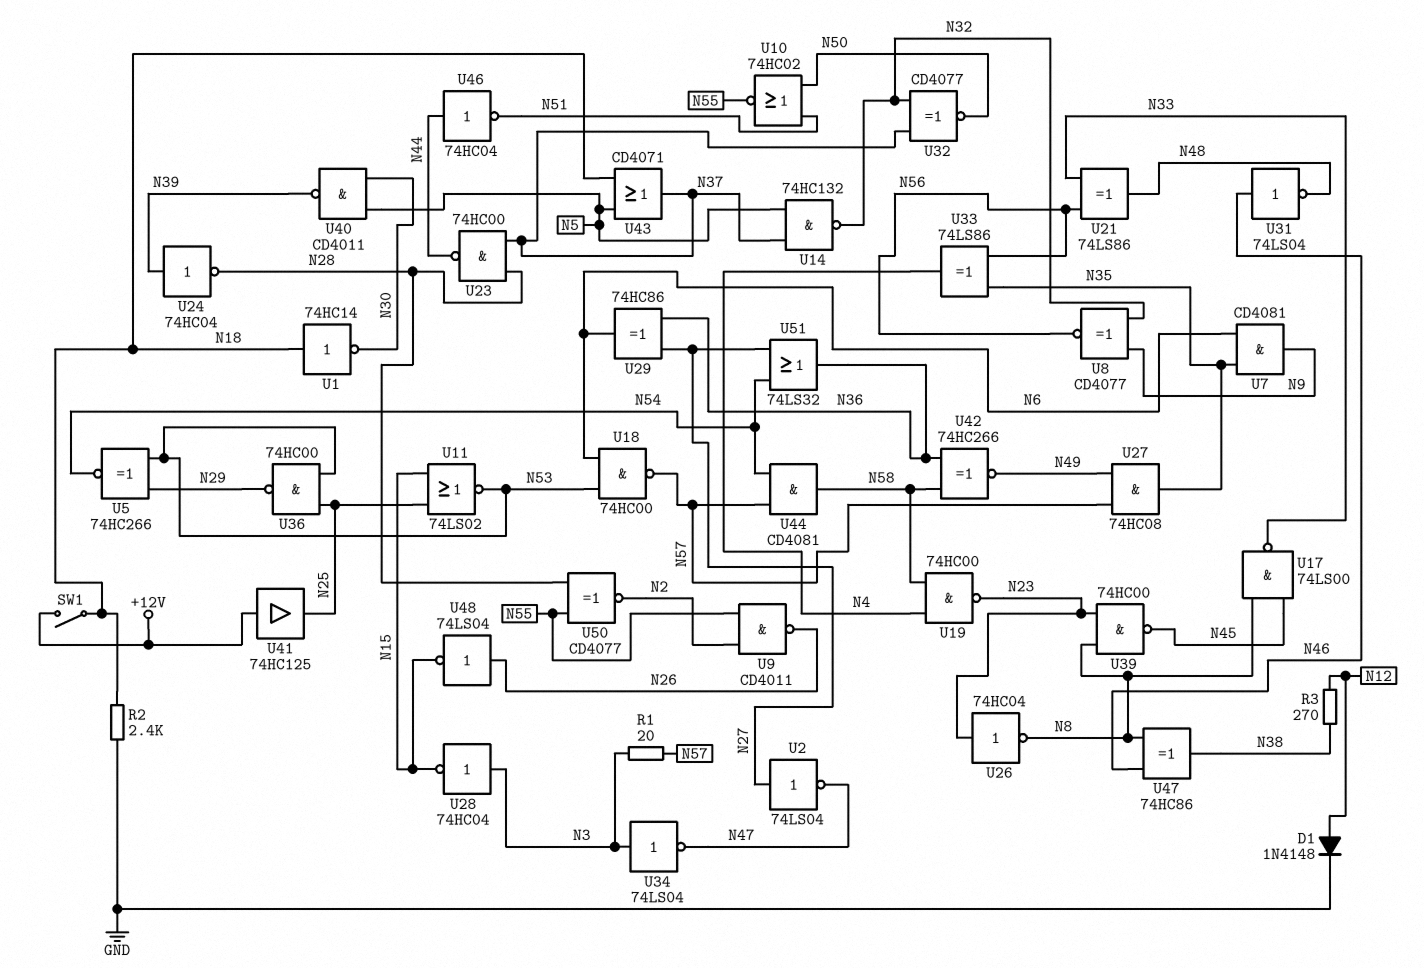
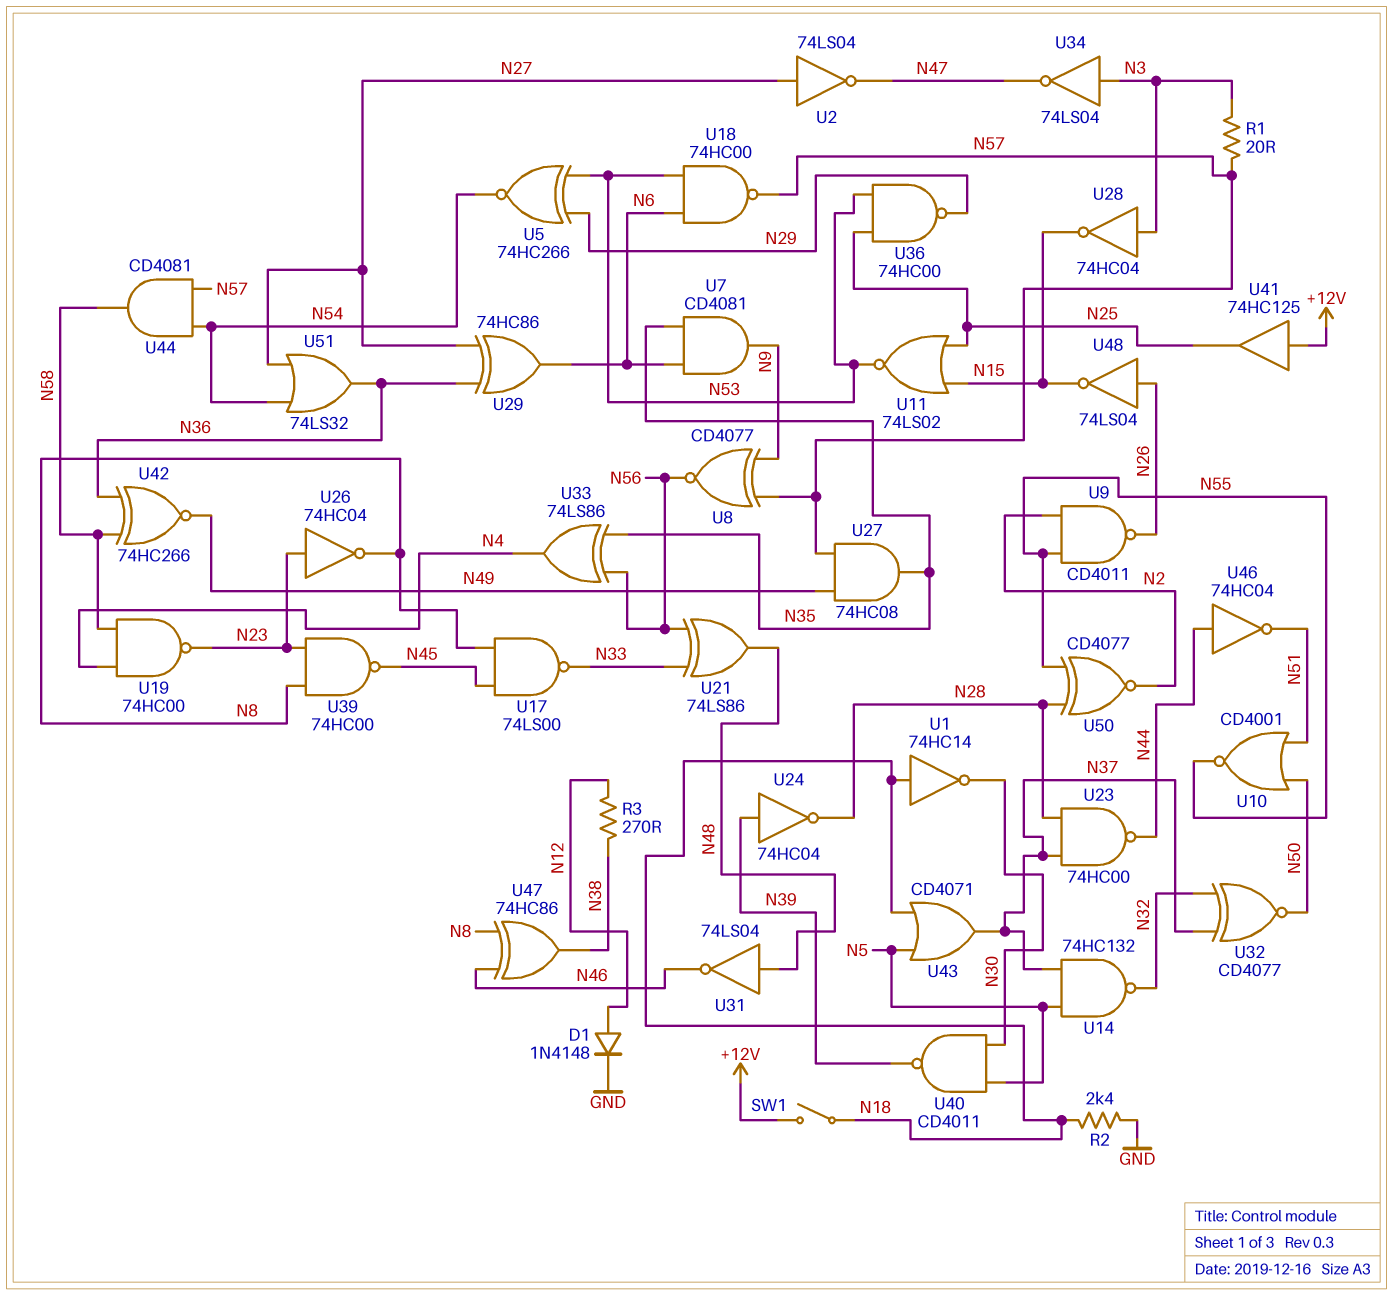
U8: XNOR CD4077 (in N9, in N32, out N56) -> XNOR CD4077 (in N9, in N57, out N56)
U10: NOR 74HC02 (in N50, in N51, out N55) -> NOR CD4001 (in N50, in N51, out N55)
U31: NOT 74LS04 (in N46, out N48) -> NOT 74LS04 (in N48, out N46)

